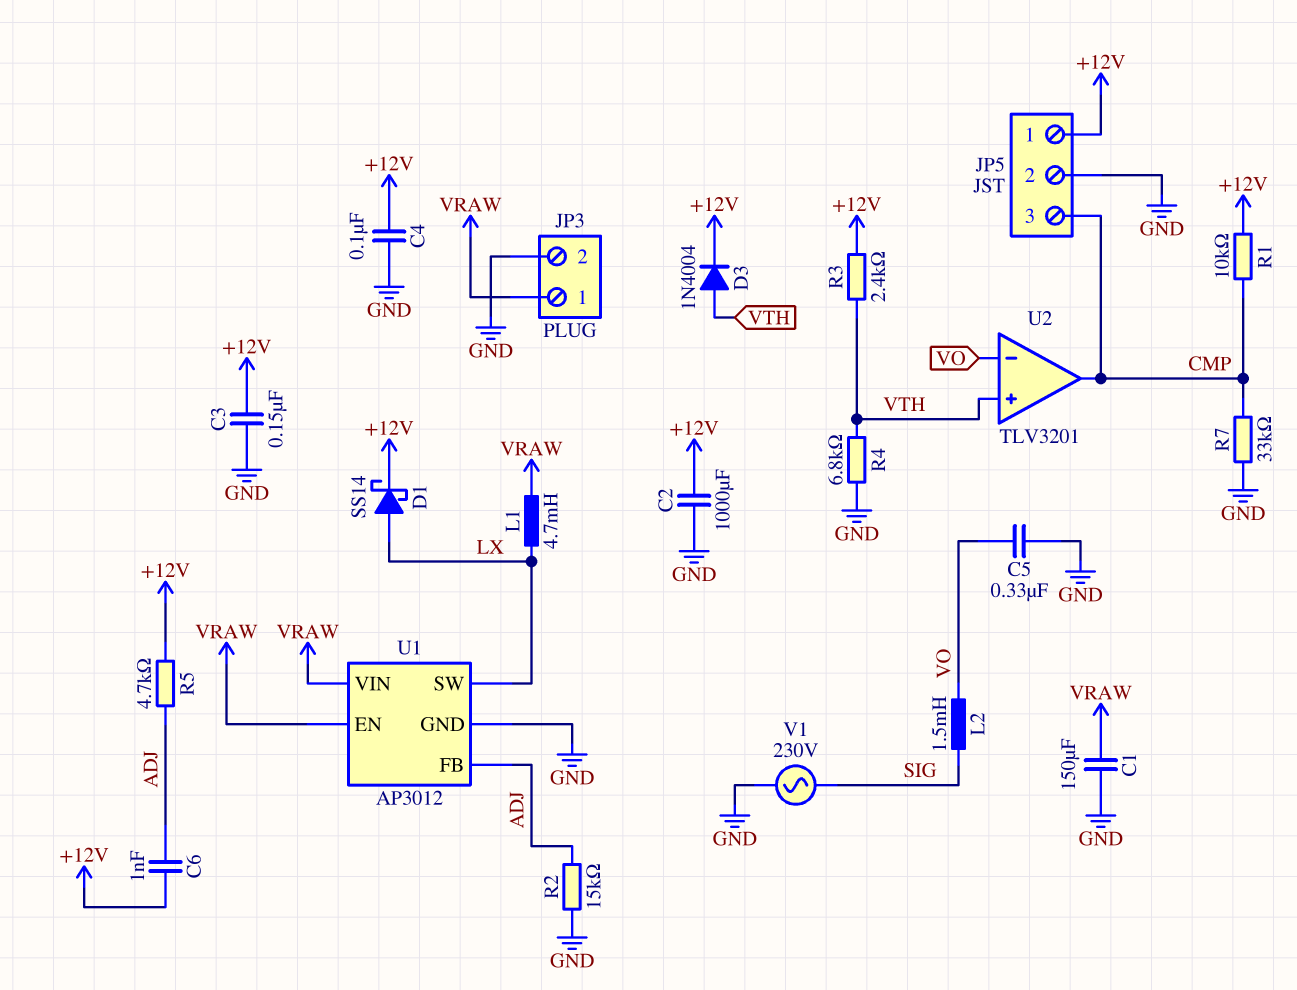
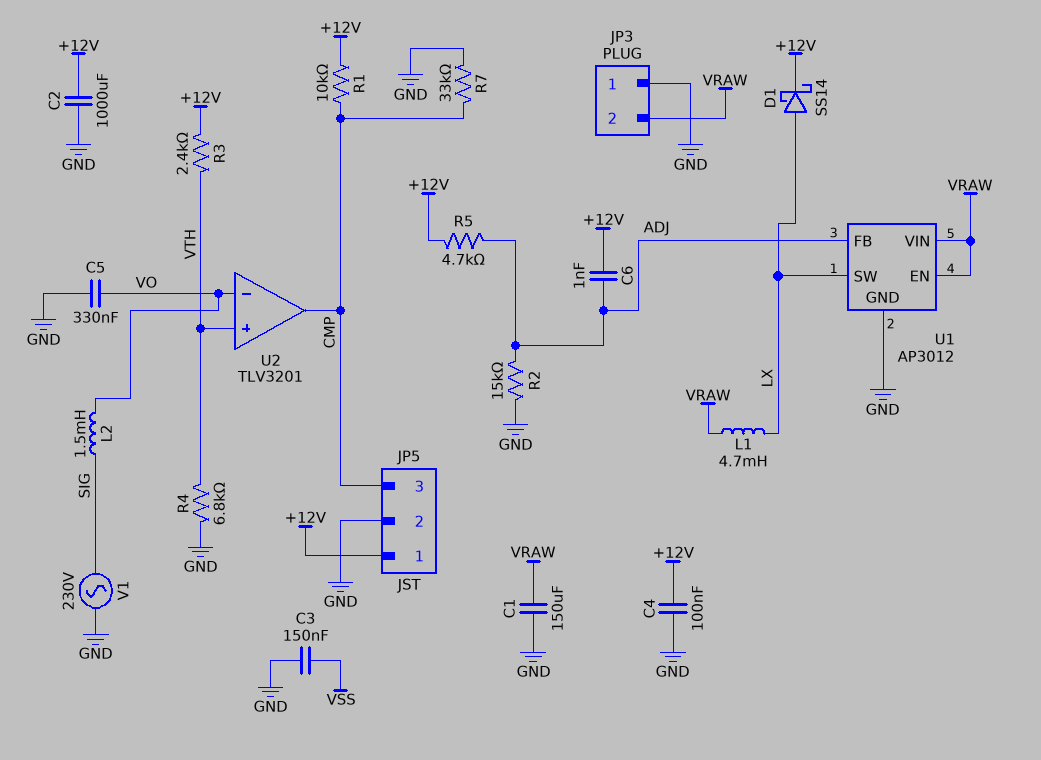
C3: 150nF (+12V, GND) -> 150nF (GND, VSS)
D3: diode 1N4004 (A VTH, K +12V) -> none
JP3 pin 1: VRAW -> GND
JP3 pin 2: GND -> VRAW

